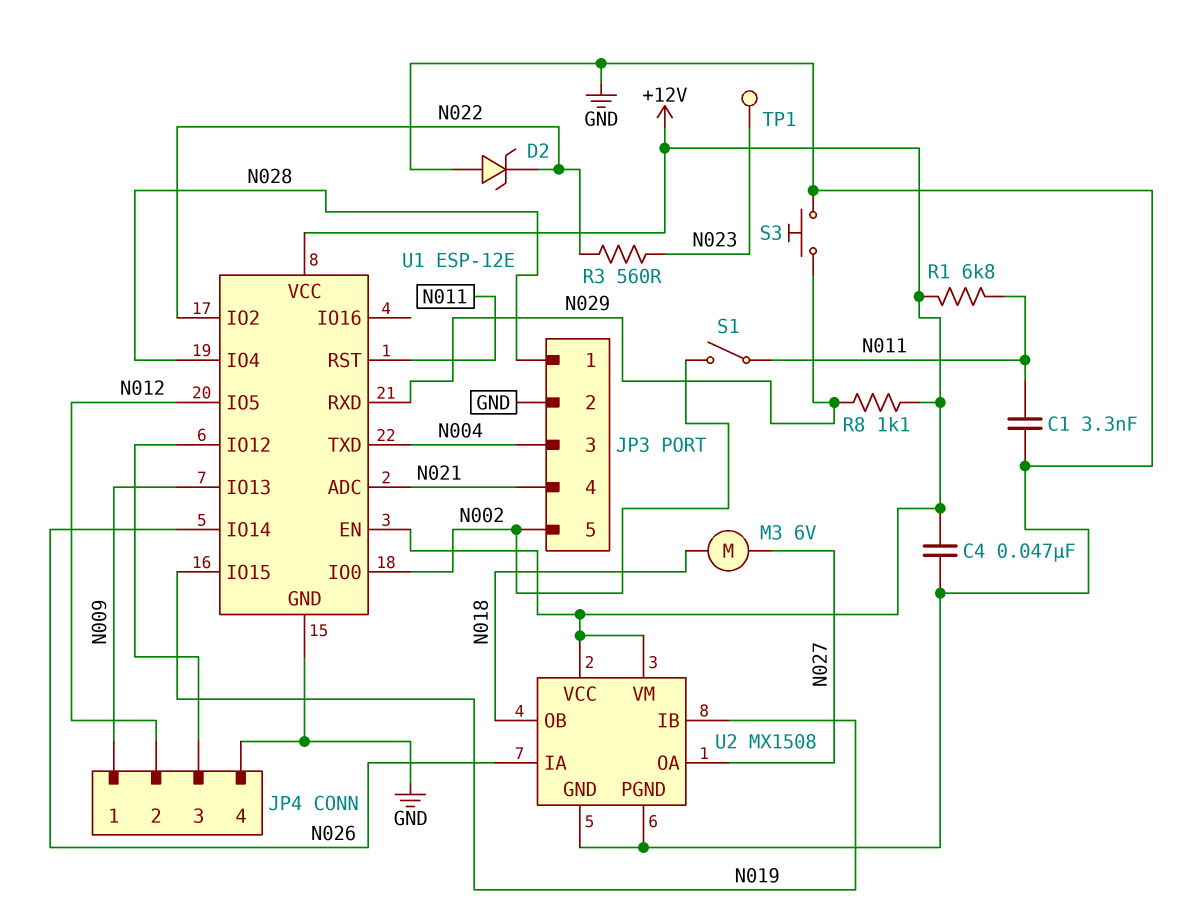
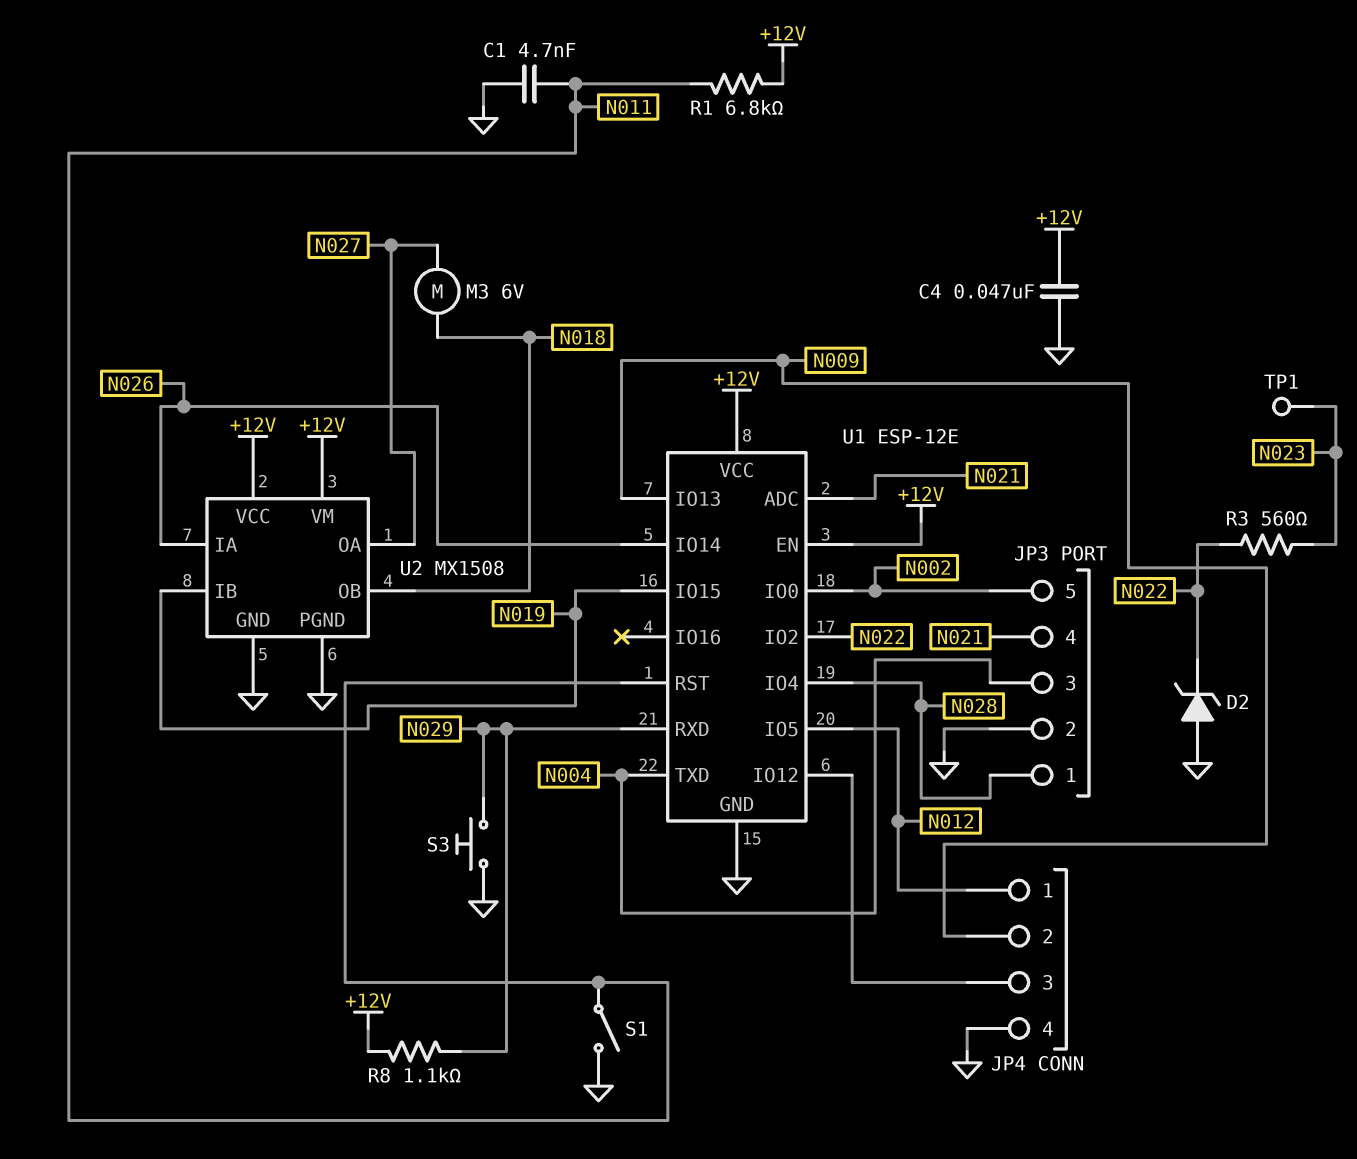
C1: 3.3nF (GND, N011) -> 4.7nF (GND, N011)
JP4 pin 1: N009 -> N012
JP4 pin 2: N012 -> N009
S1: switch (N002, N011) -> switch (GND, N011)

